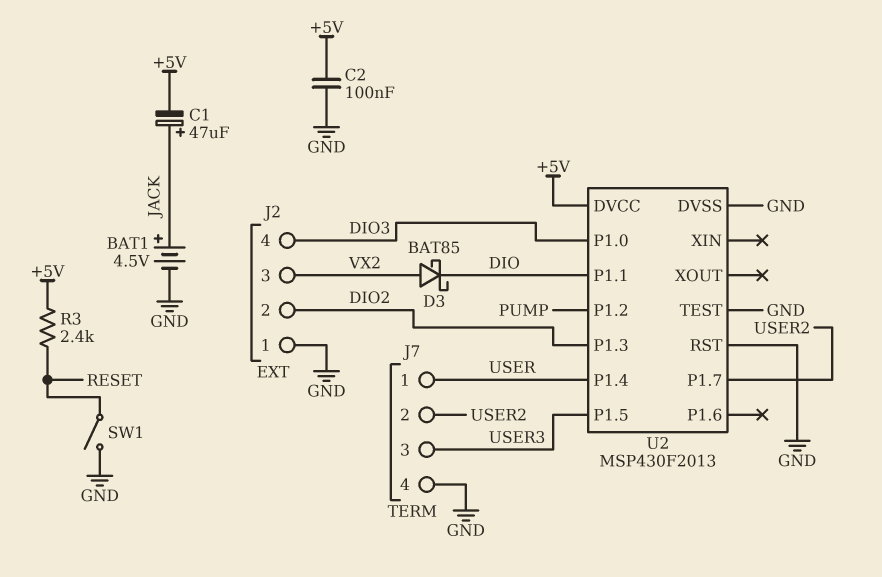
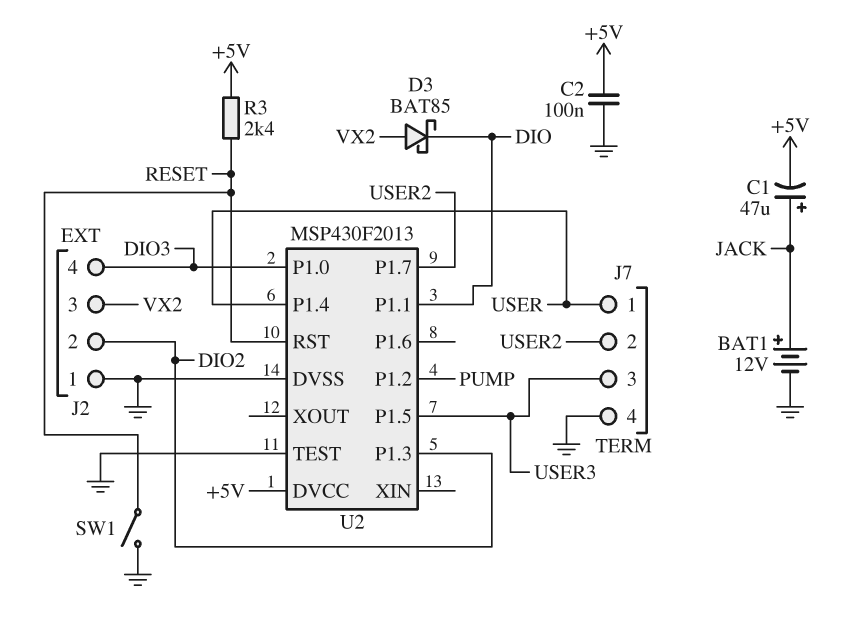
BAT1: 4.5V (plus JACK, minus GND) -> 12V (plus JACK, minus GND)
U2 pin RST: GND -> RESET

